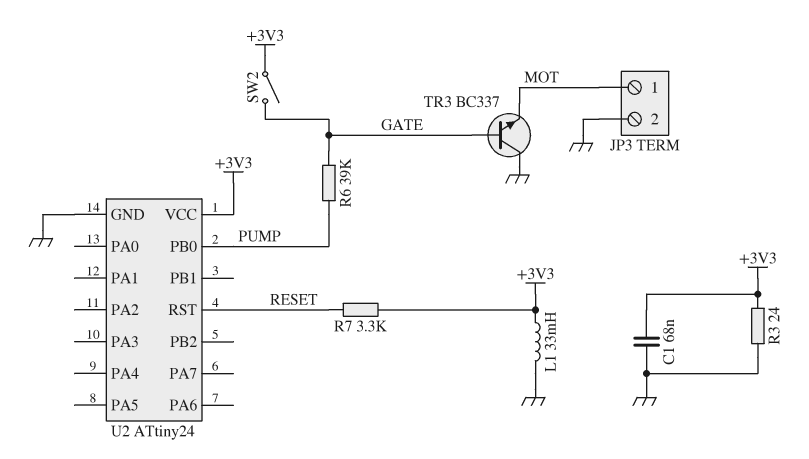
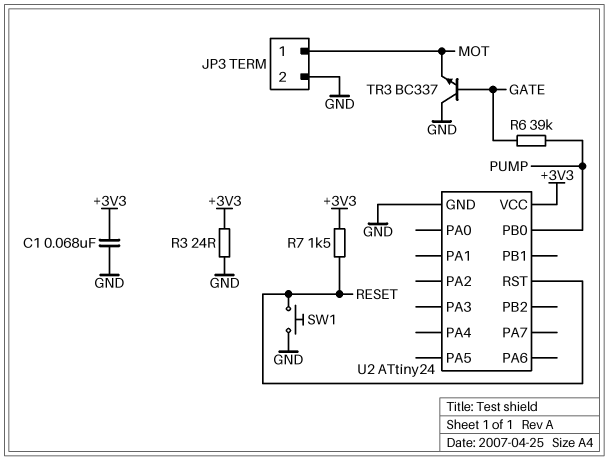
L1: 33mH (+3V3, GND) -> none
R7: 3.3k (+3V3, RESET) -> 1.5k (+3V3, RESET)
SW1: none -> button (GND, RESET)
SW2: switch (+3V3, GATE) -> none

